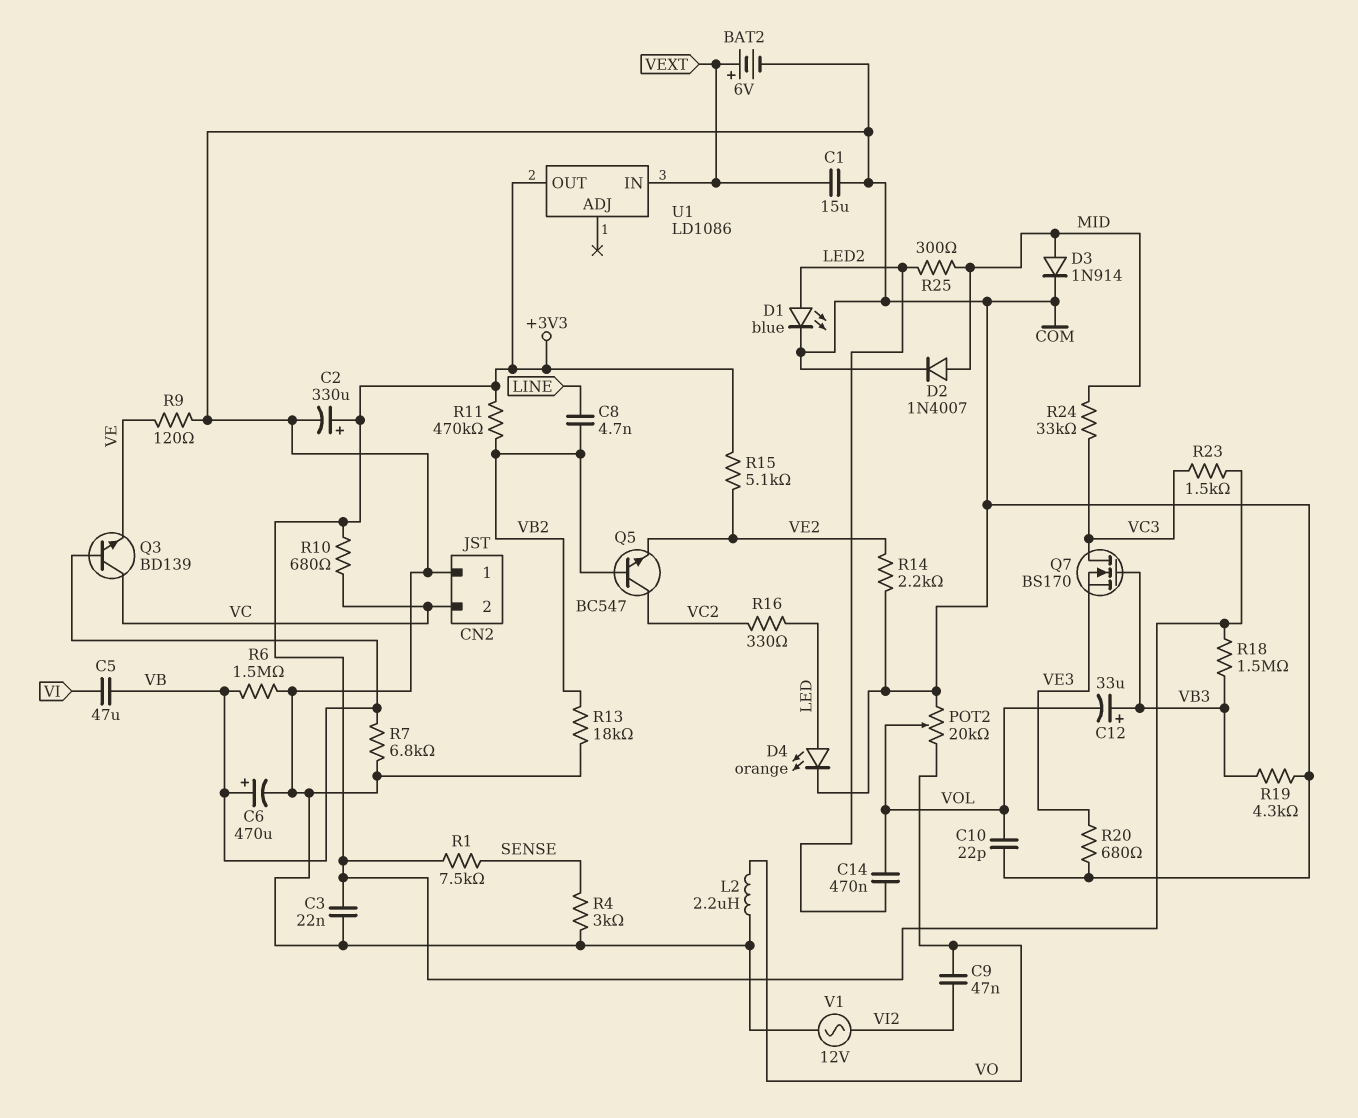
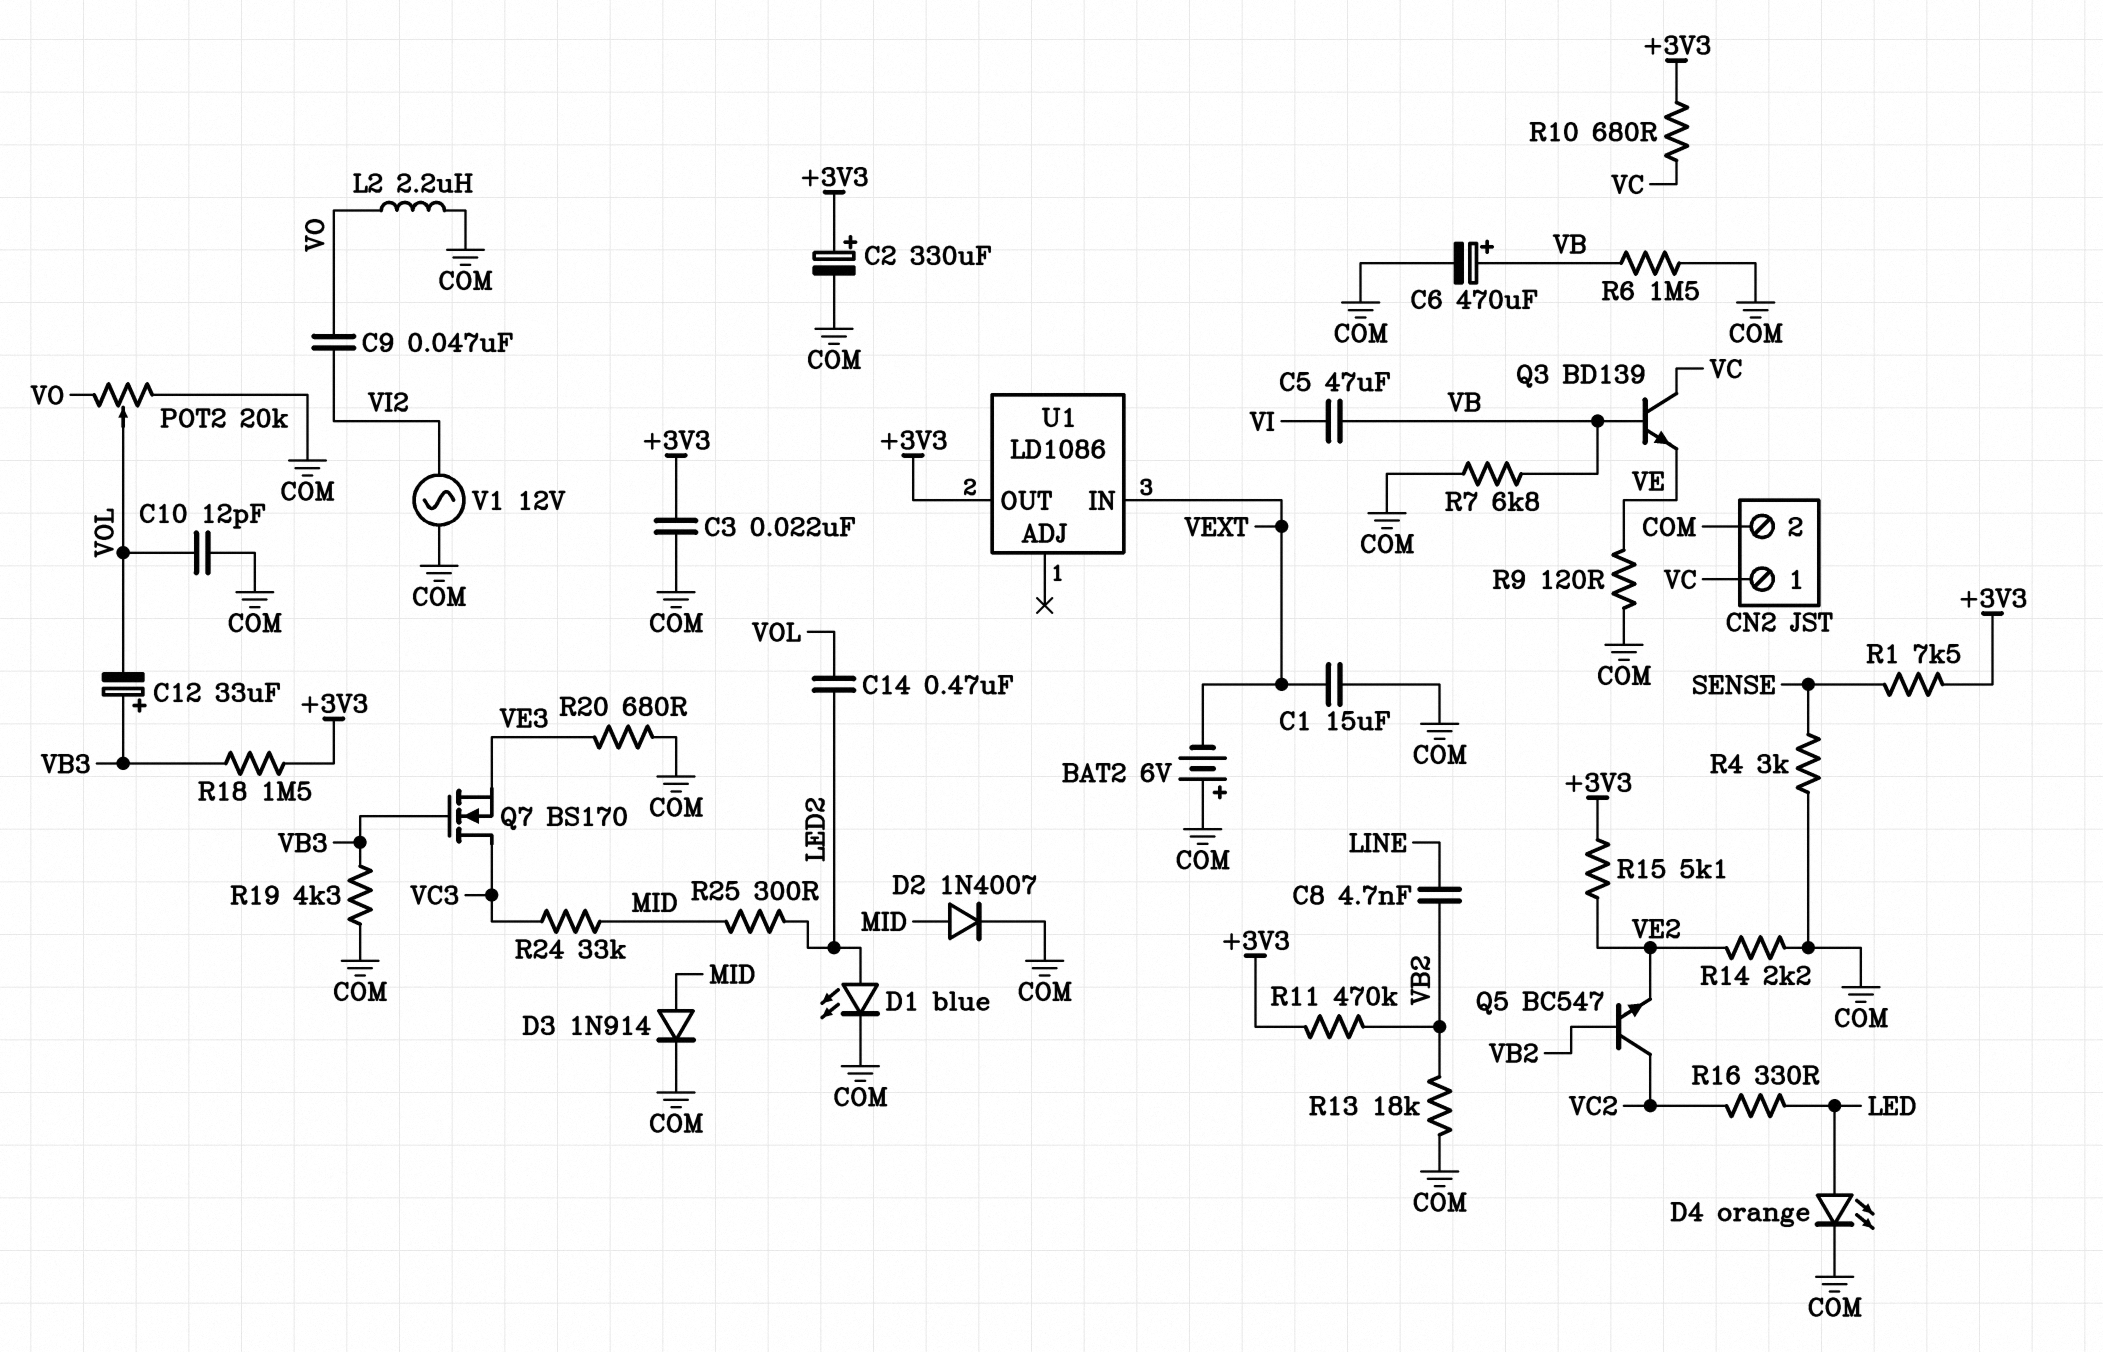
BAT2: 6V (plus VEXT, minus COM) -> 6V (plus COM, minus VEXT)
C10: 22pF (COM, VOL) -> 12pF (COM, VOL)
CN2 pin 1: COM -> VC
CN2 pin 2: VC -> COM
R23: 1.5k (+3V3, VC3) -> none

